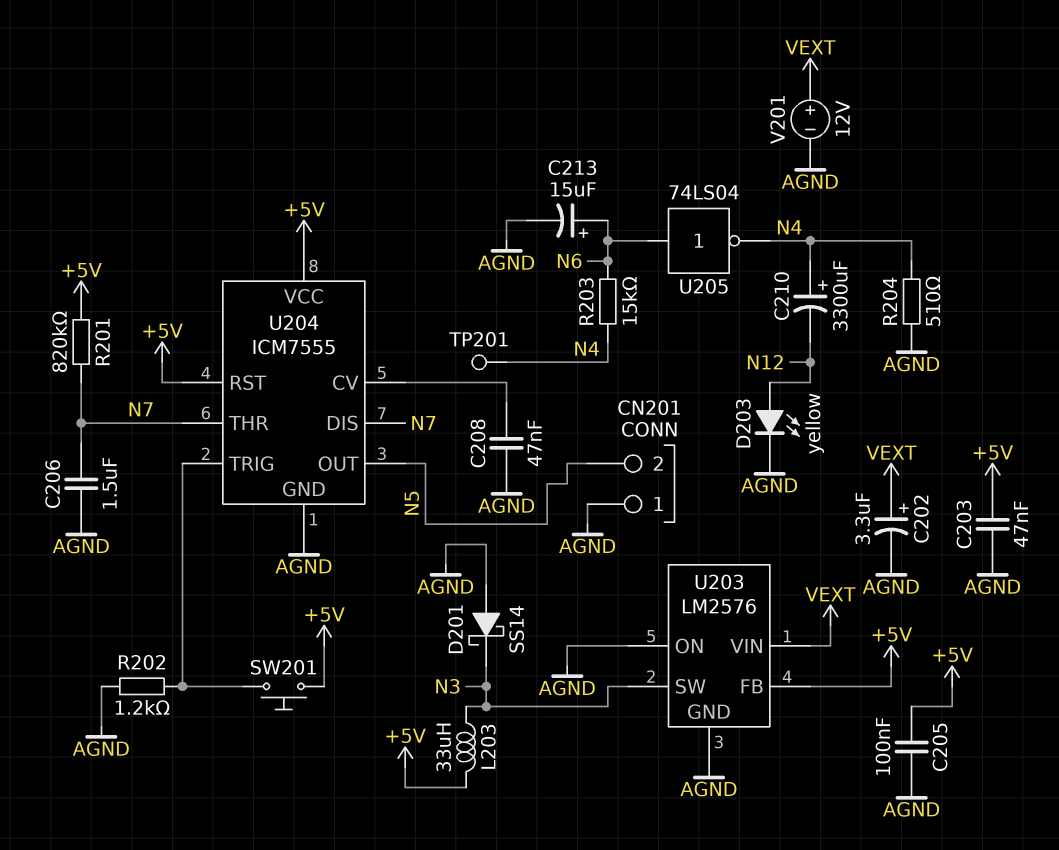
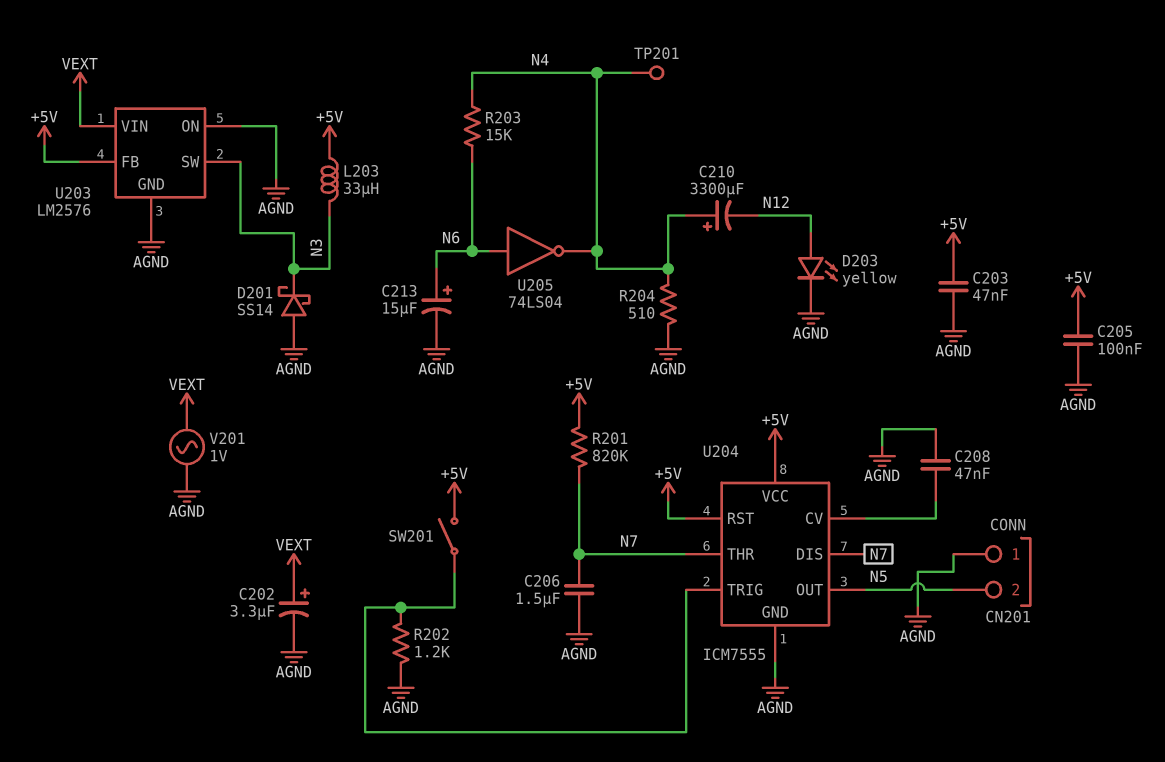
SW201: button (+5V, U204/TRIG) -> switch (+5V, U204/TRIG)
V201: 12V (plus VEXT, minus AGND) -> AC 1V (AGND, VEXT)

